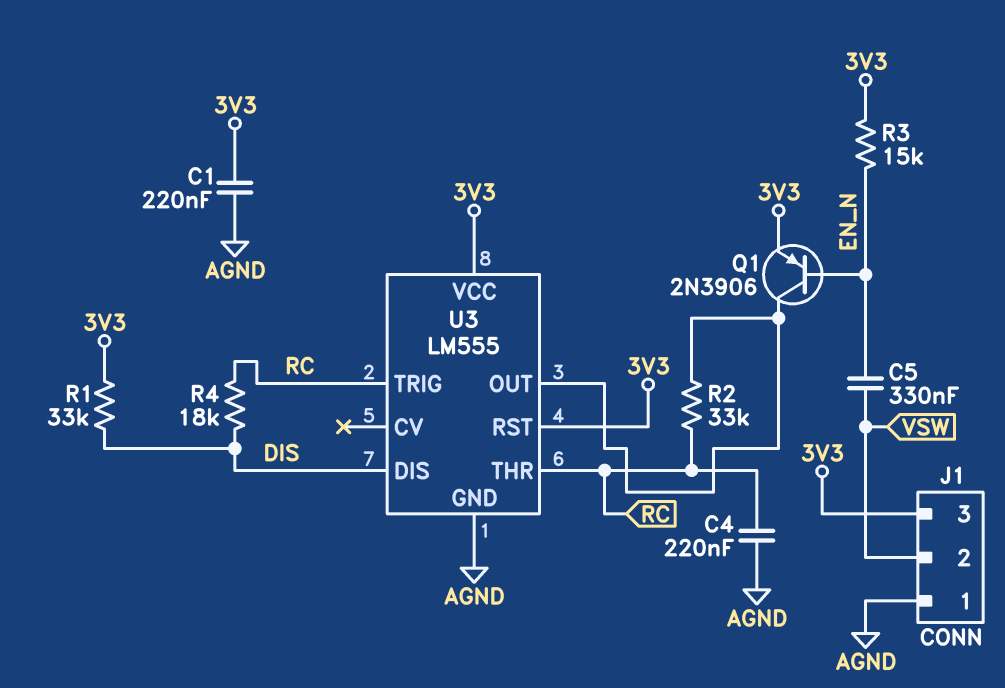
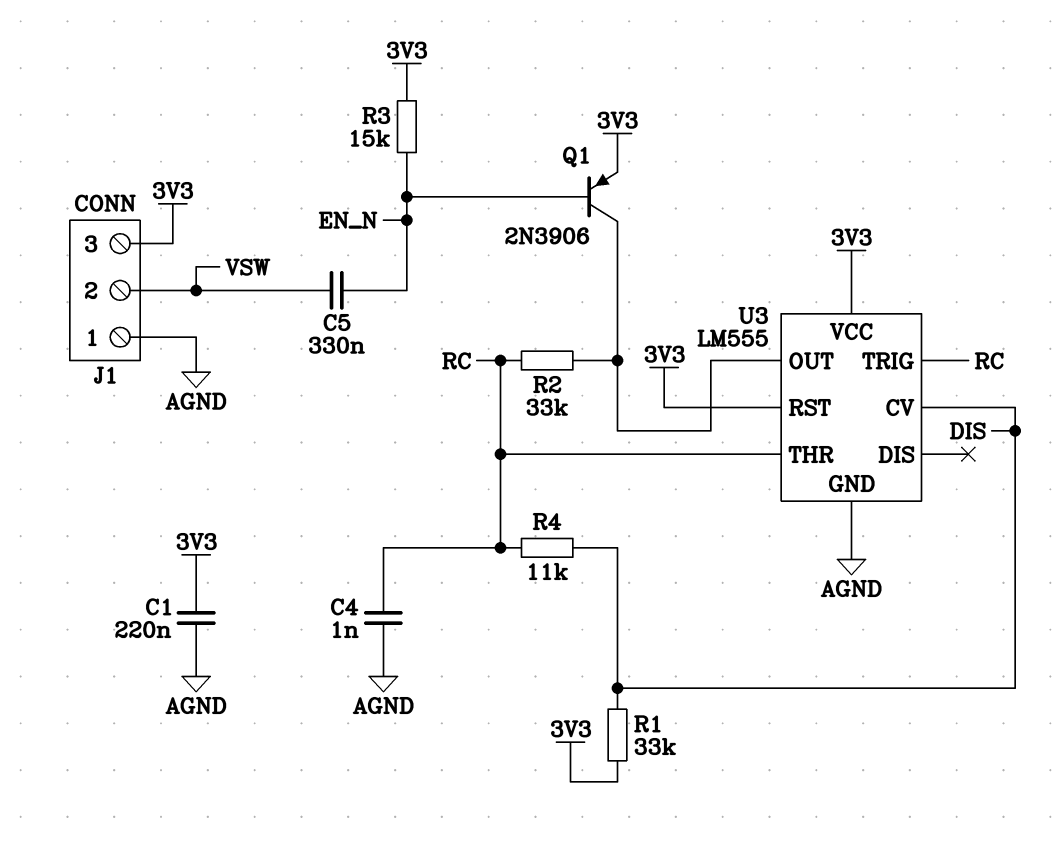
C4: 220nF (AGND, RC) -> 1nF (AGND, RC)
R4: 18k (DIS, RC) -> 11k (DIS, RC)
U3 pin CV: none -> DIS
U3 pin DIS: DIS -> none

